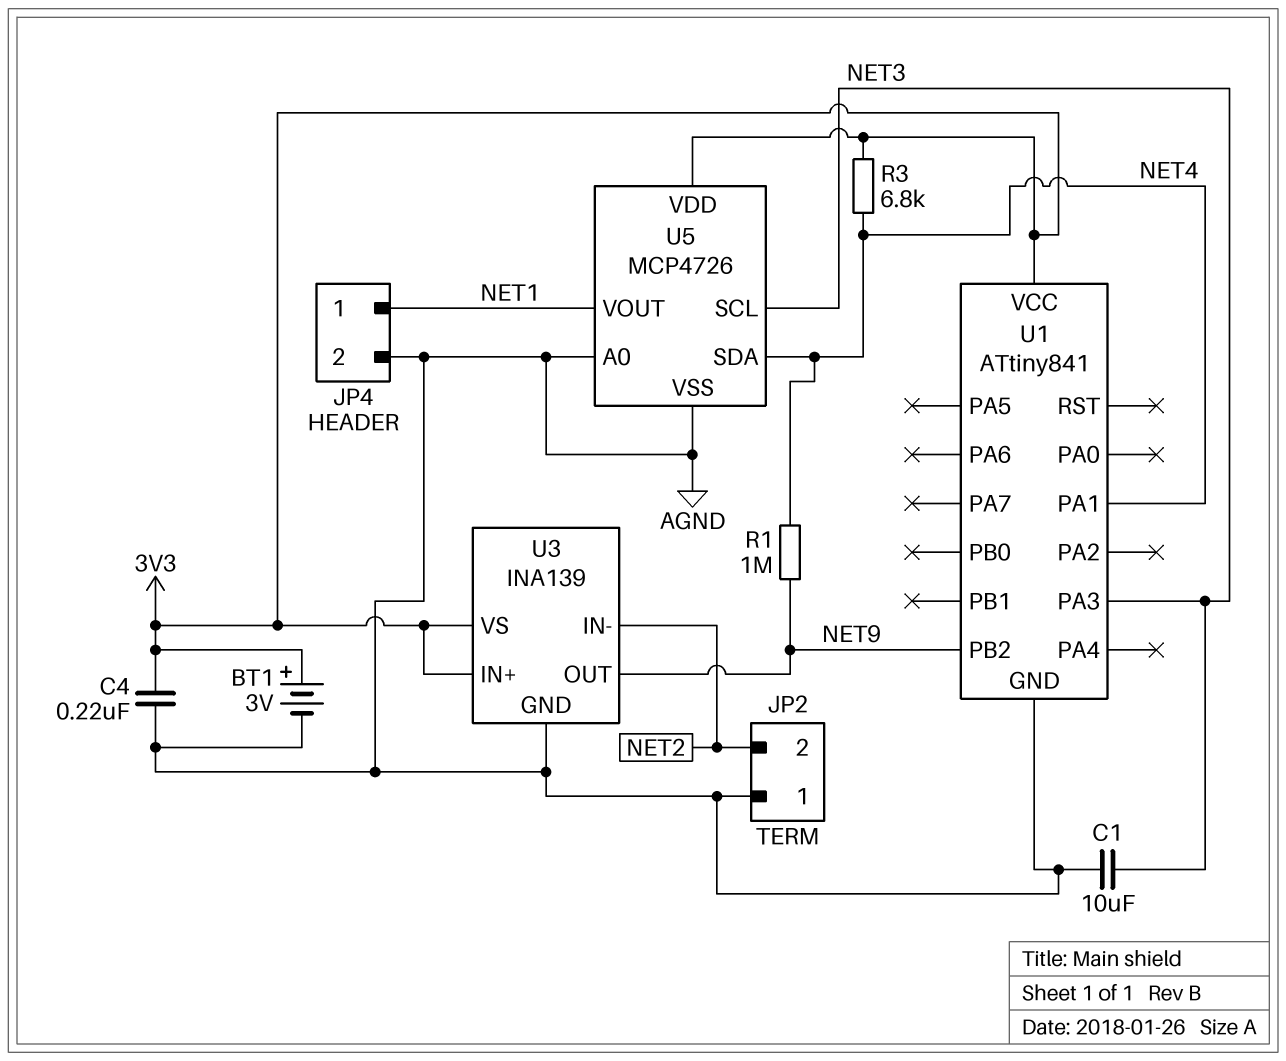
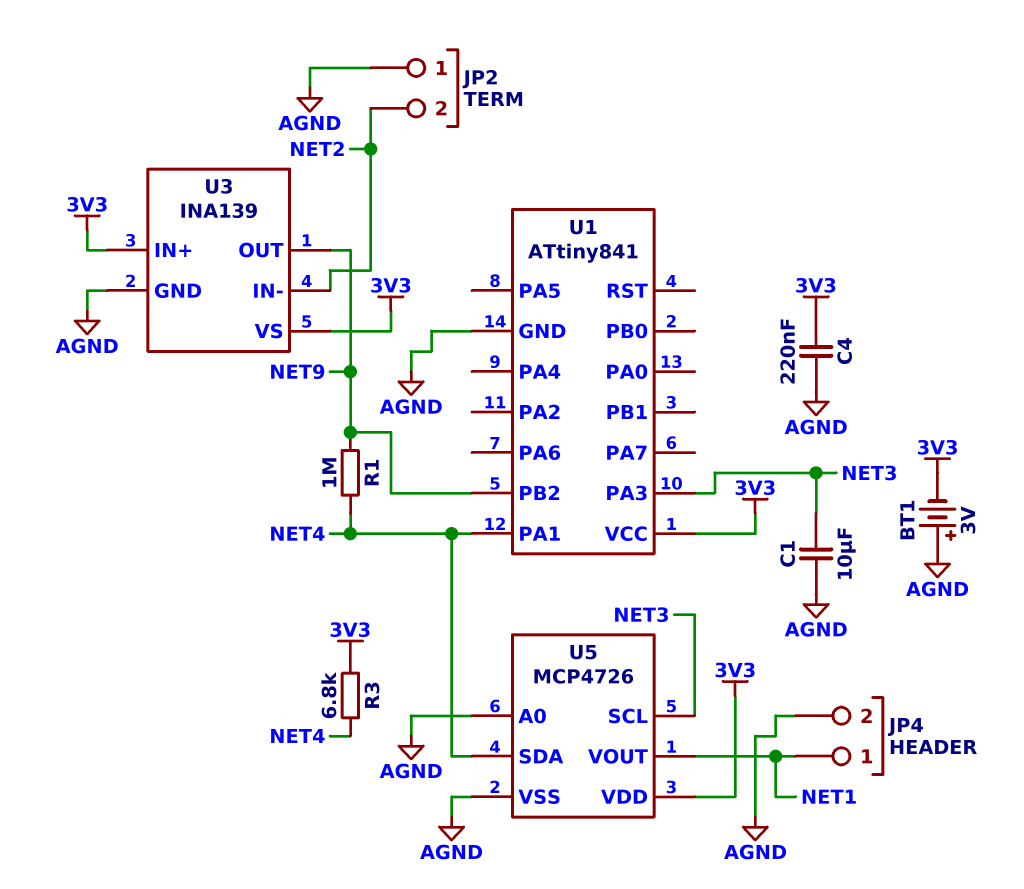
BT1: 3V (plus 3V3, minus AGND) -> 3V (plus AGND, minus 3V3)

